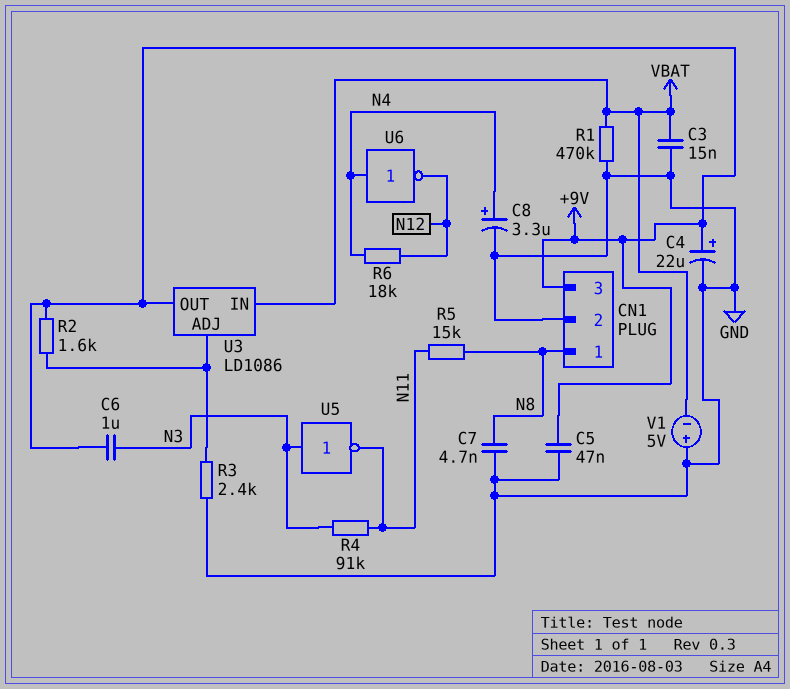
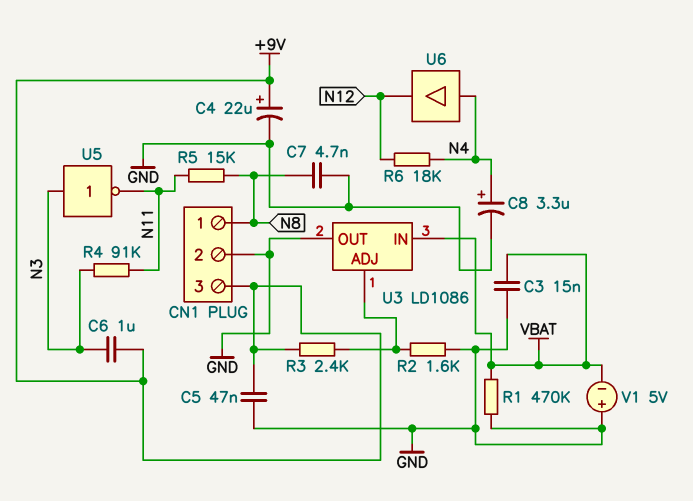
R2: 1.6k (+9V, U3/ADJ) -> 1.6k (GND, U3/ADJ)
R3: 2.4k (GND, U3/ADJ) -> 2.4k (+9V, U3/ADJ)
U3 pin OUT: +9V -> GND
U6: NOT (in N4, out N12) -> buffer (in N4, out N12)

